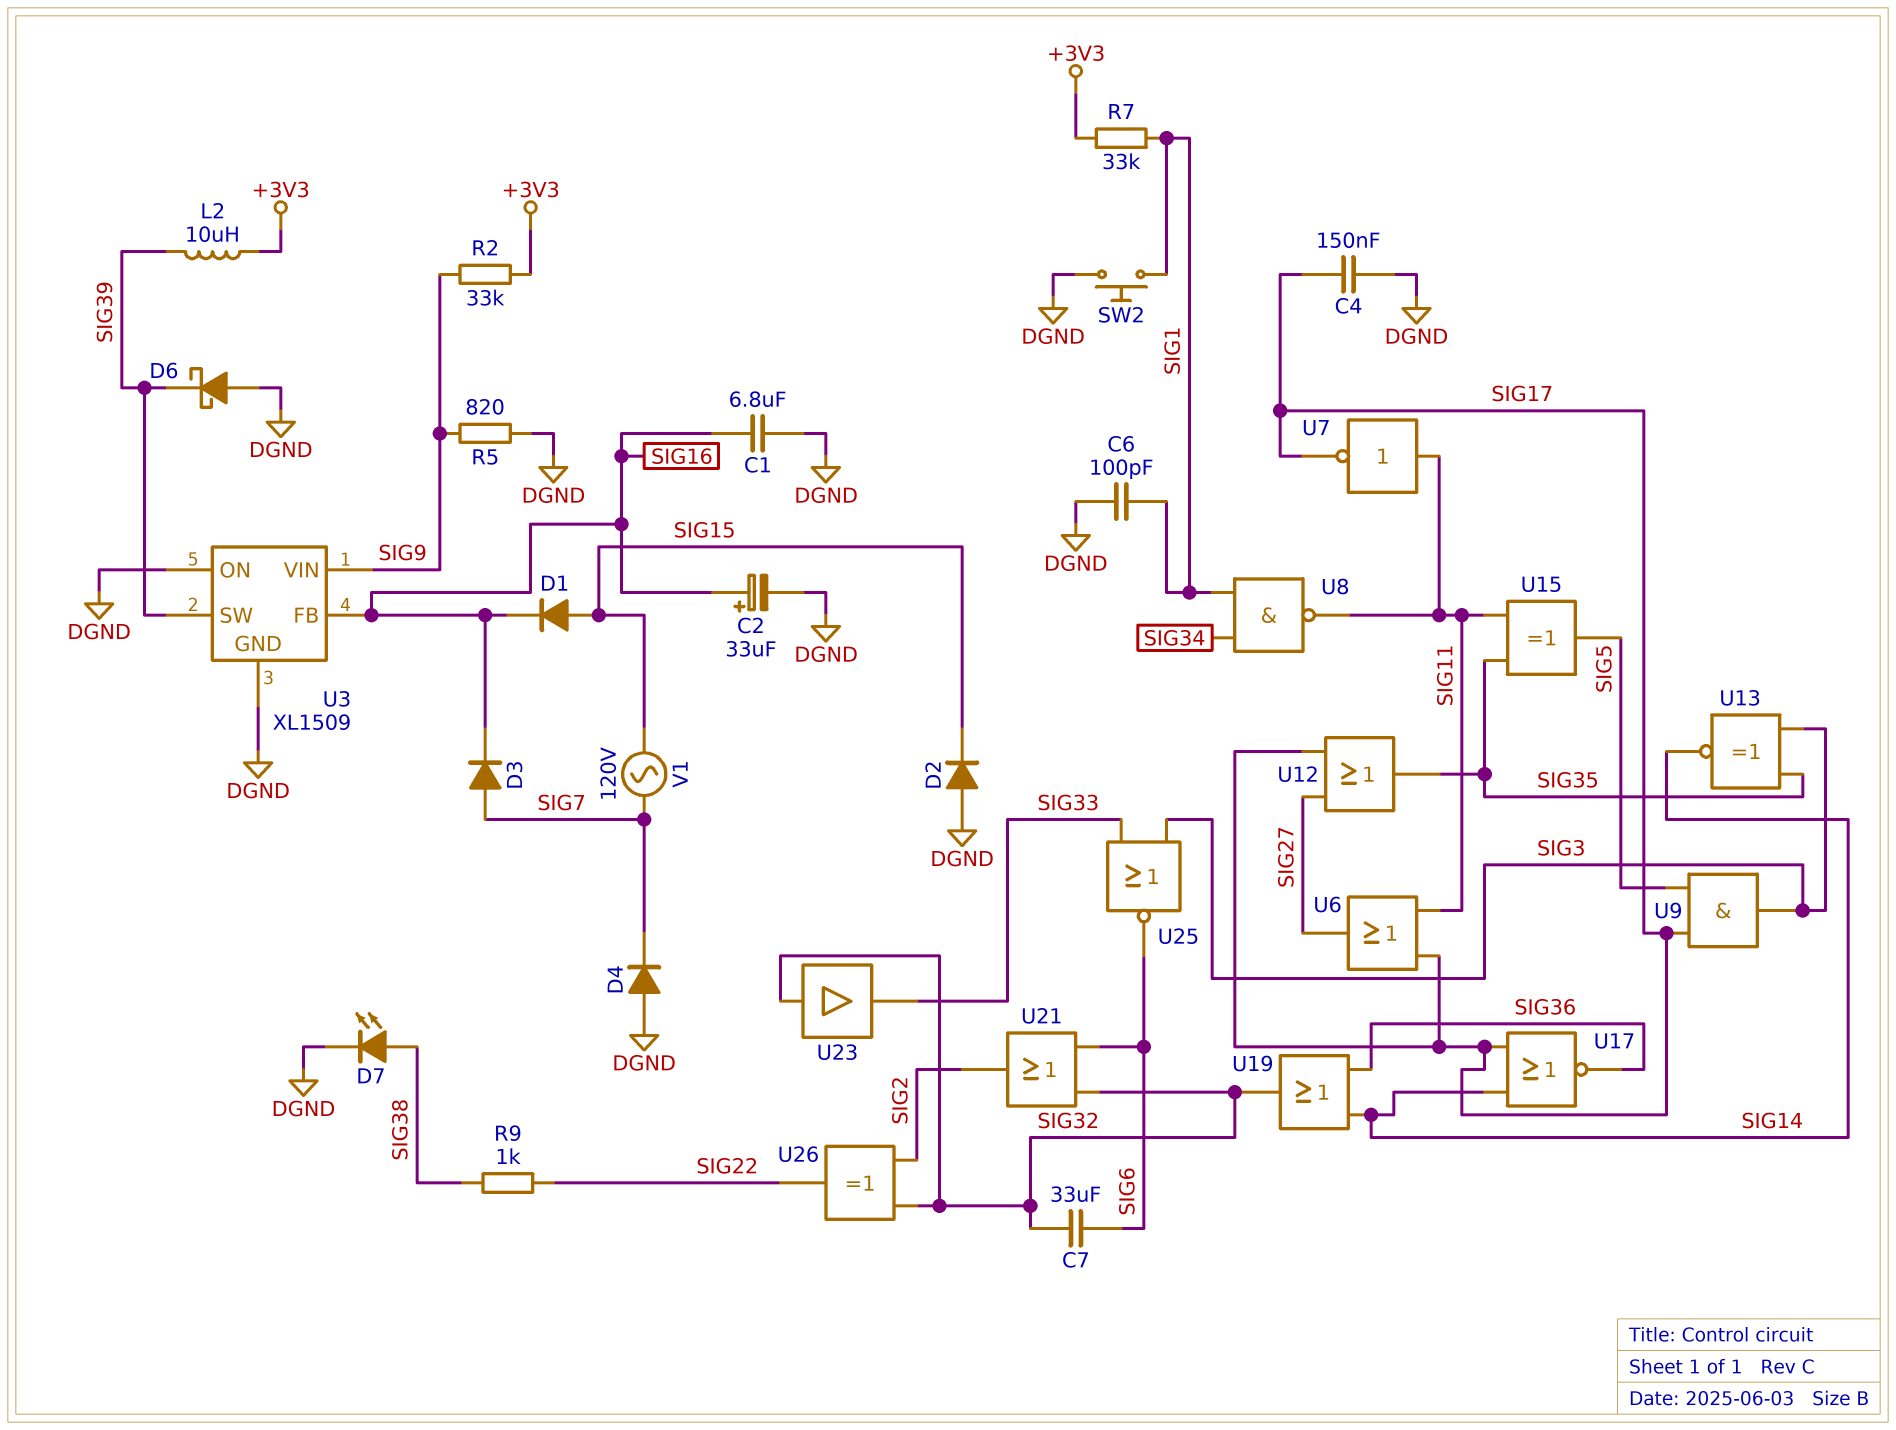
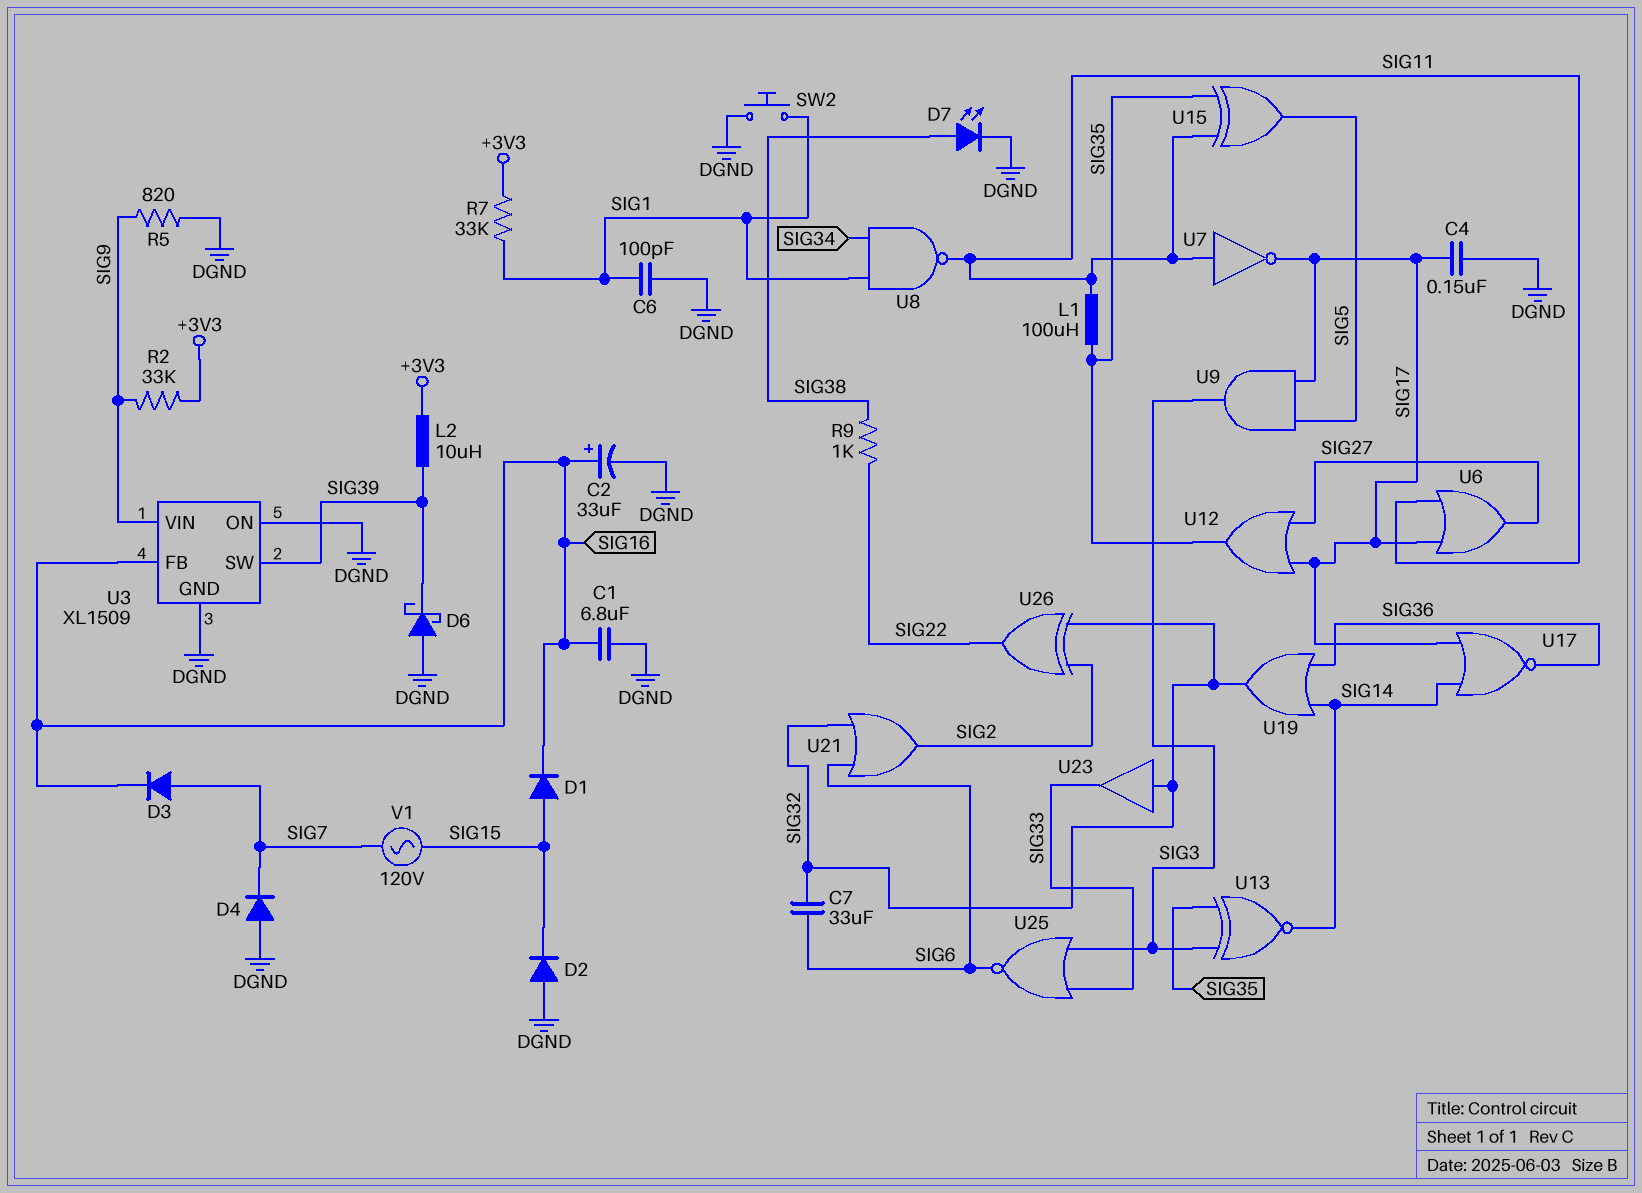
L1: none -> 100uH (SIG11, SIG35)

